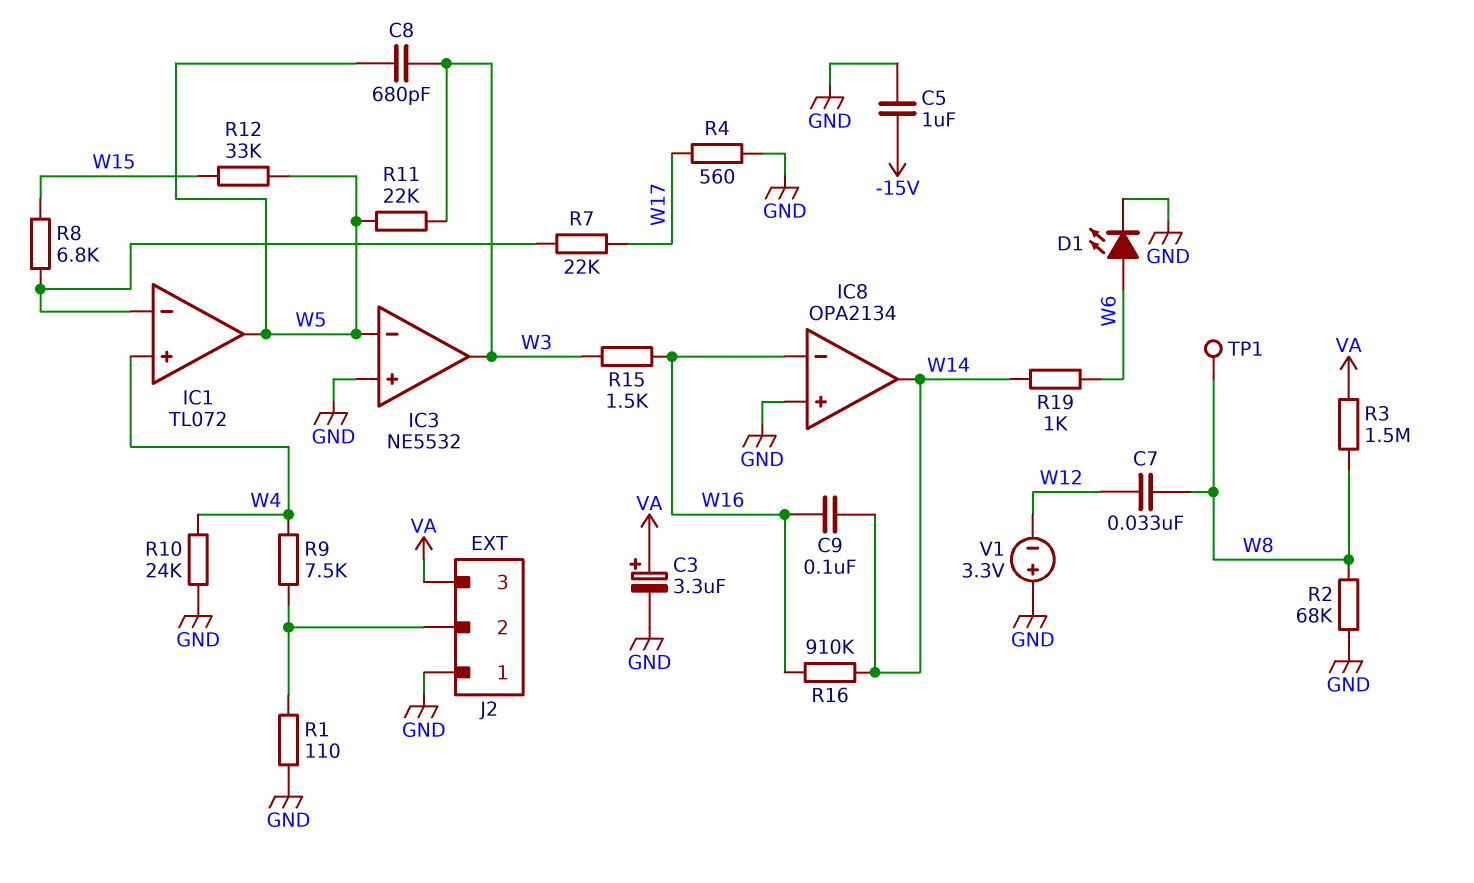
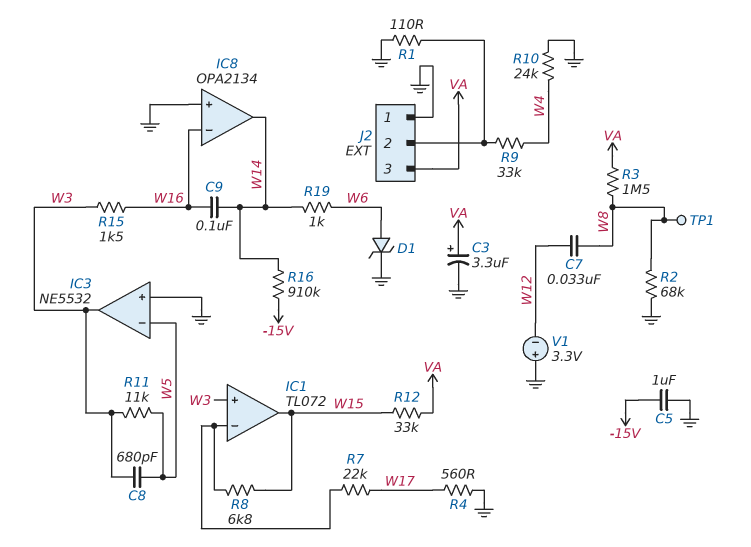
D1: LED (A W6, K GND) -> zener (A W6, K GND)
IC1 pin in+: W4 -> W3
IC1 pin out: W5 -> W15
R9: 7.5k (J2/2, W4) -> 33k (J2/2, W4)
R11: 22k (W3, W5) -> 11k (W3, W5)
R12: 33k (W5, W15) -> 33k (VA, W15)
R16: 910k (W14, W16) -> 910k (-15V, W14)

